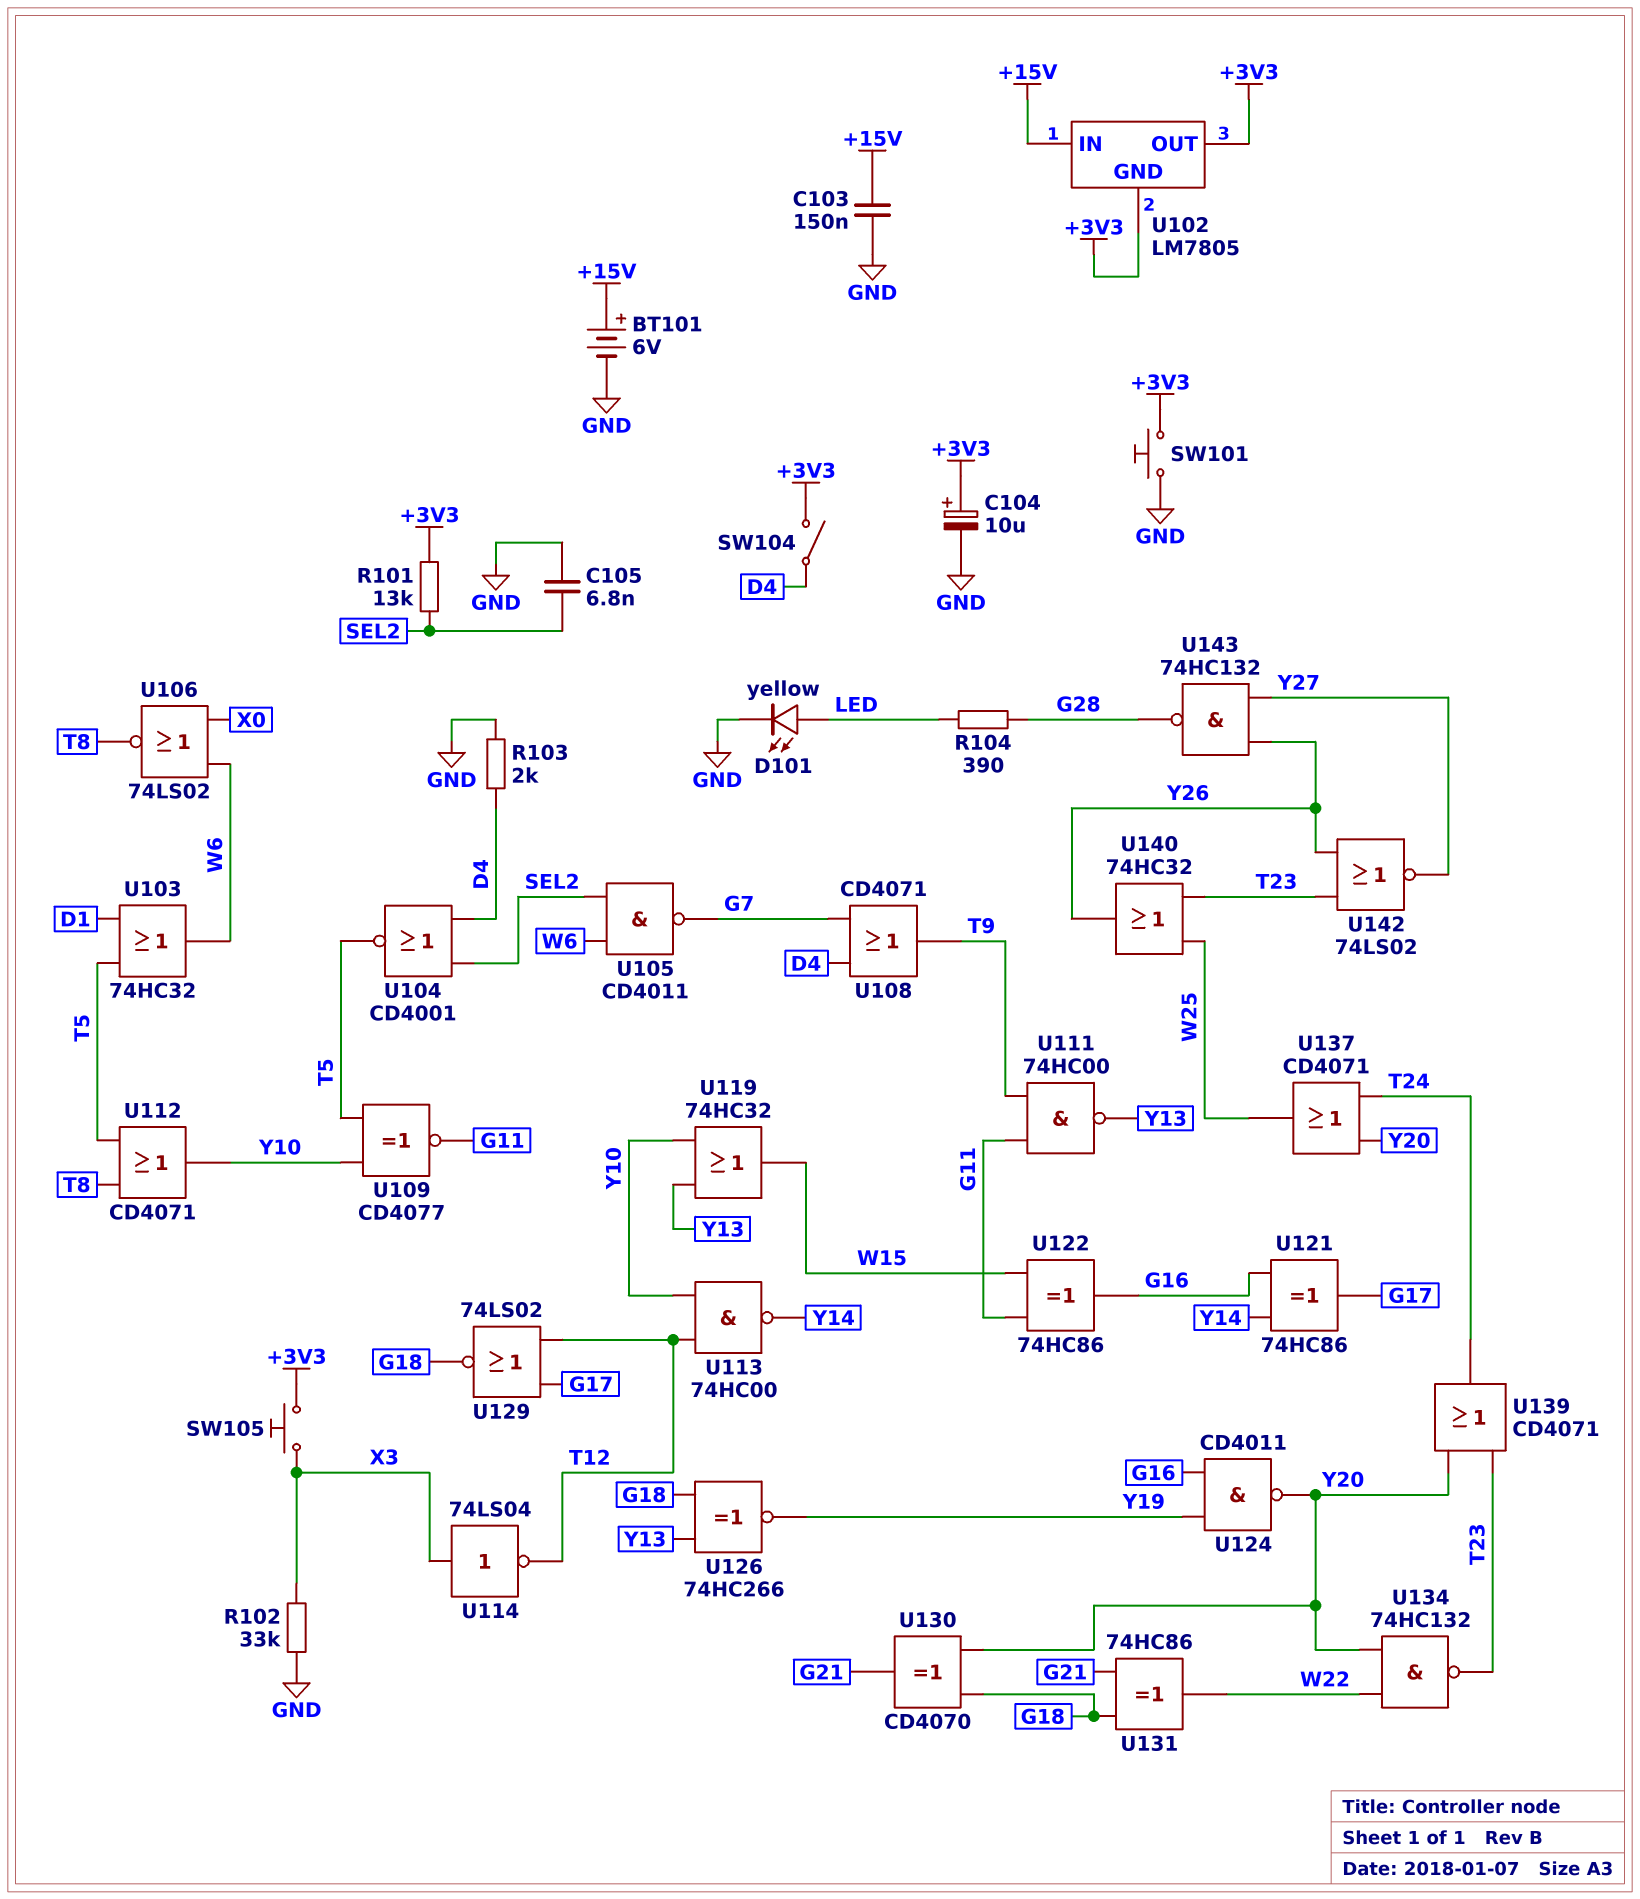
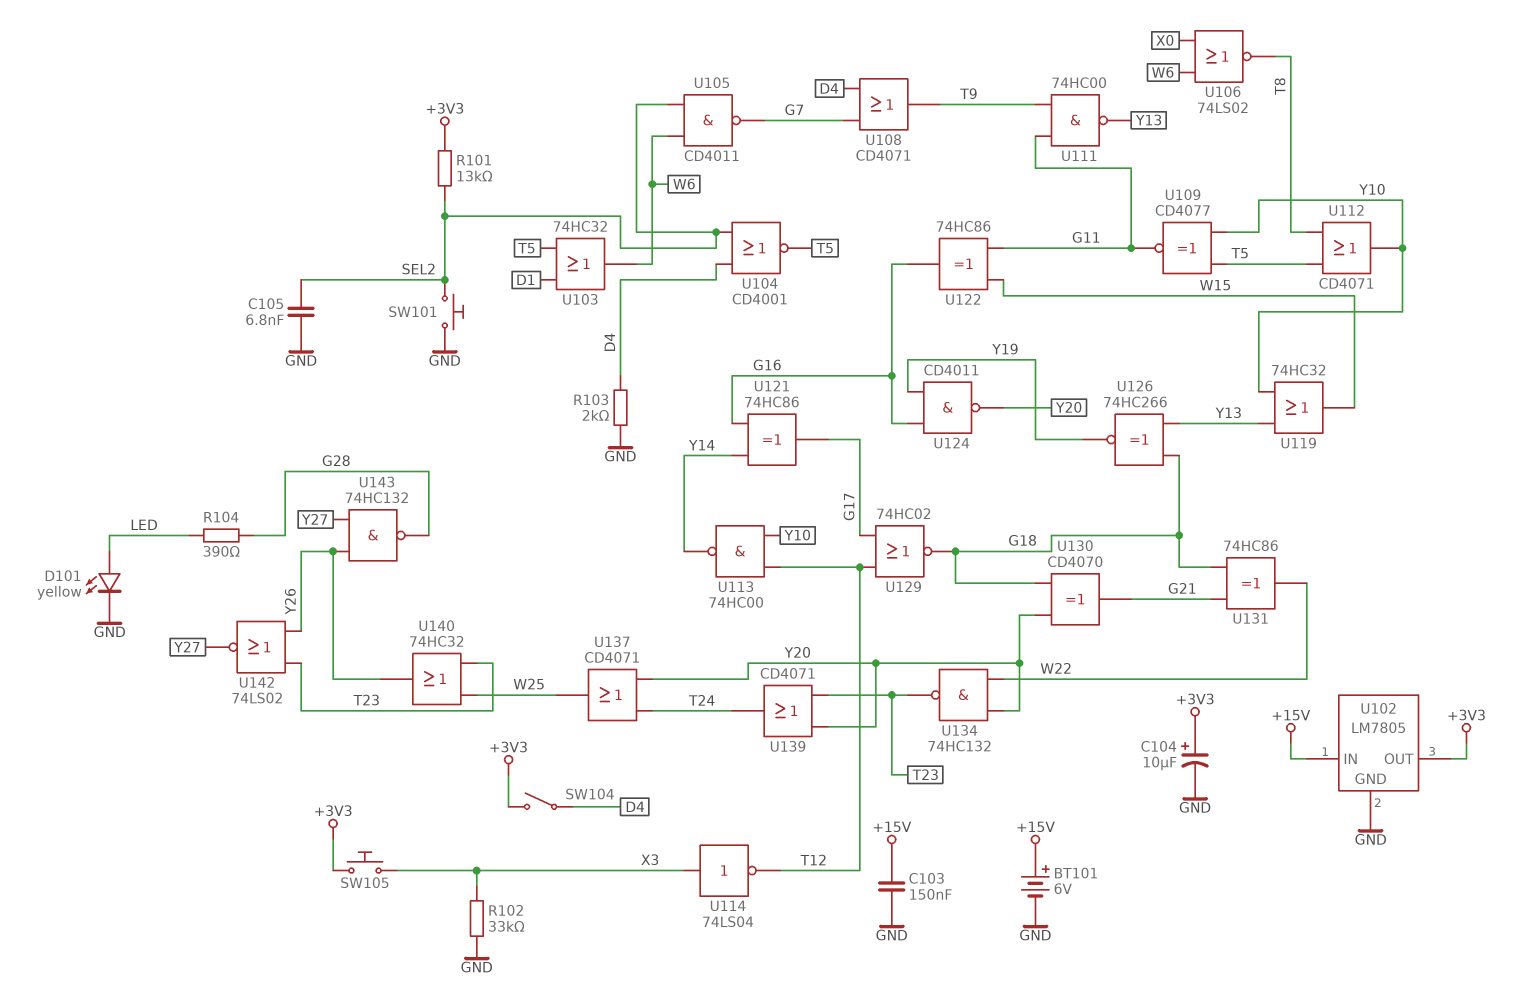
SW101: button (+3V3, GND) -> button (GND, SEL2)
U102 pin GND: +3V3 -> GND
U129: NOR 74LS02 (in G17, in T12, out G18) -> NOR 74HC02 (in G17, in T12, out G18)

